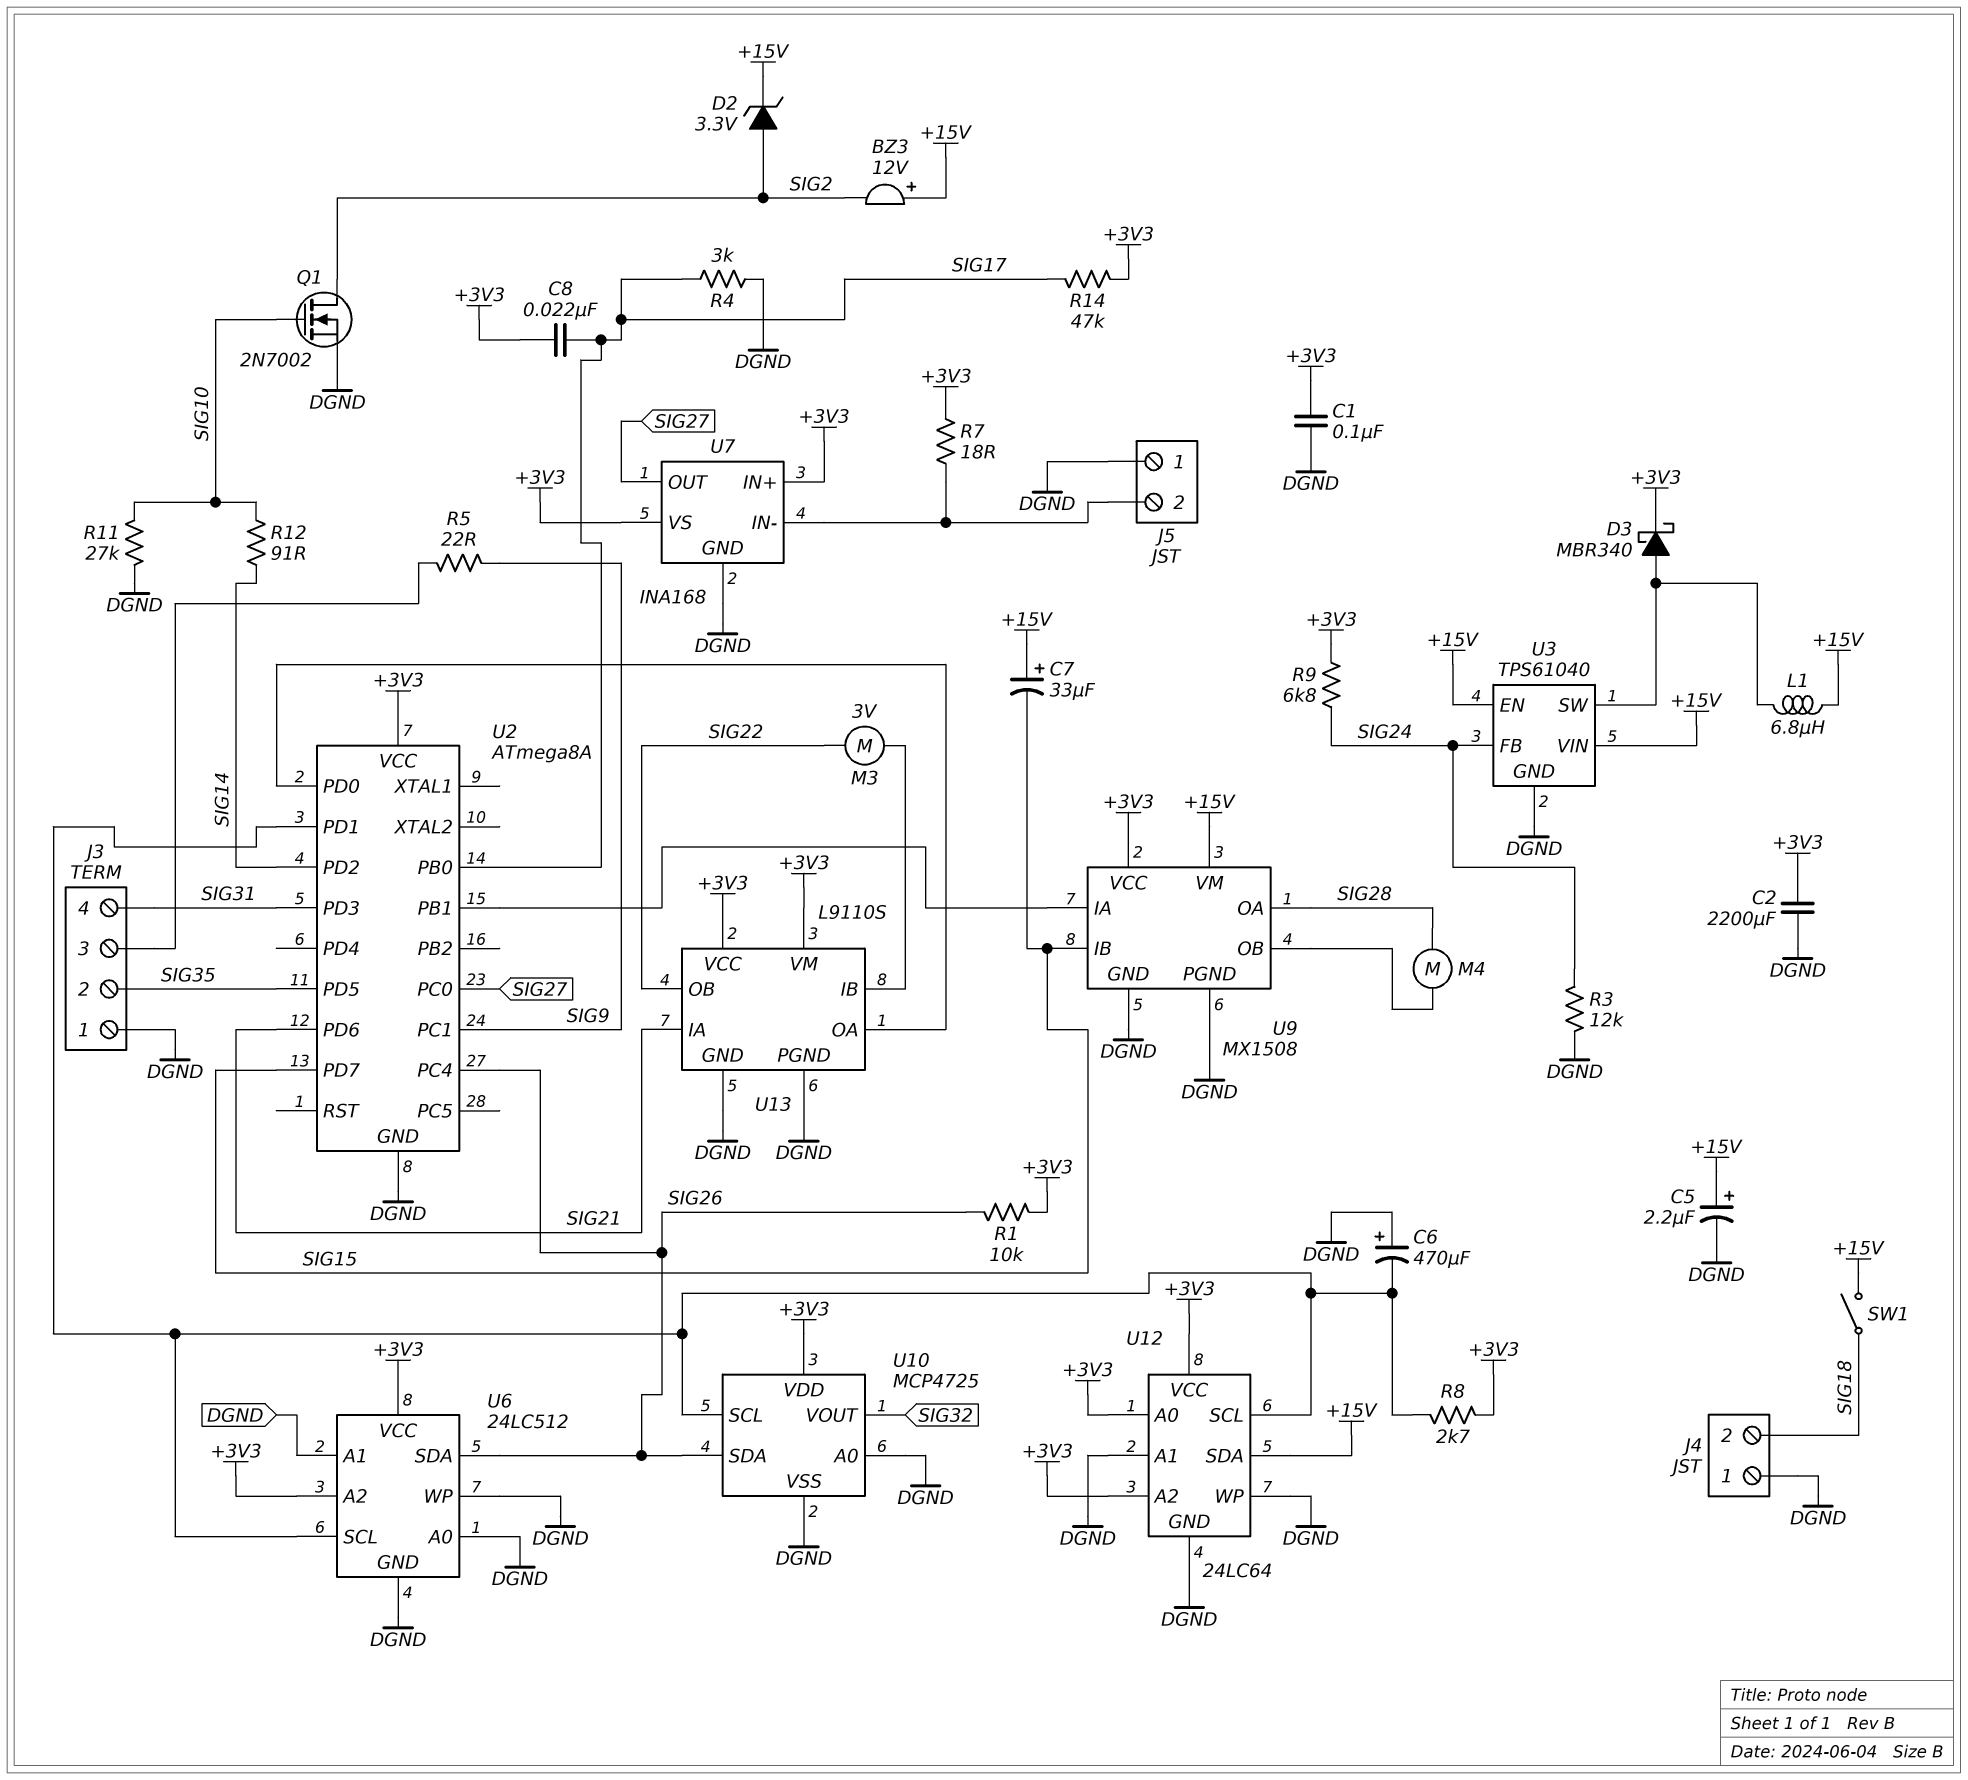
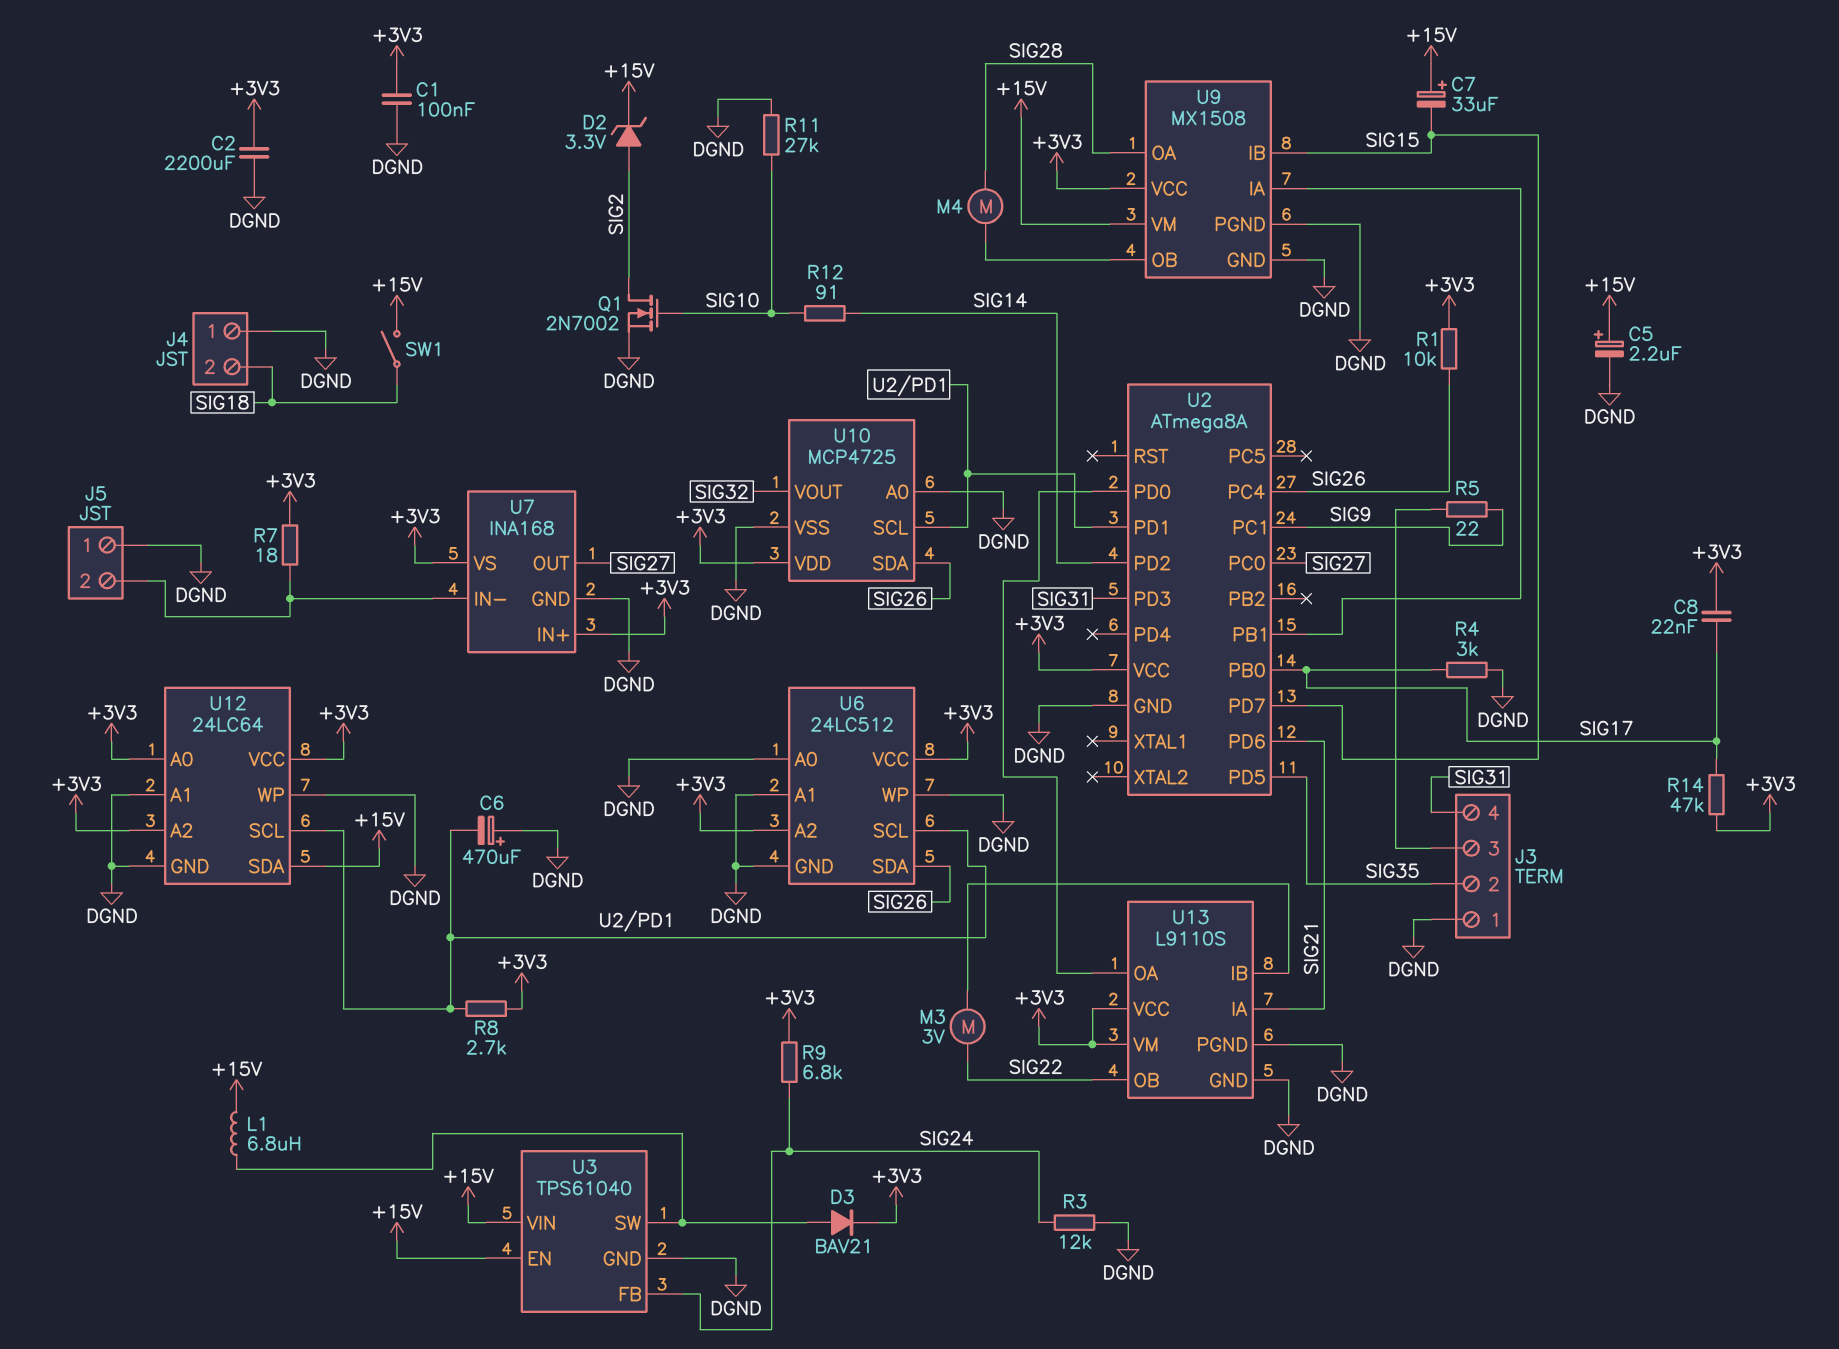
BZ3: buzzer 12V (plus +15V, minus SIG2) -> none
D3: schottky MBR340 (A U3/SW, K +3V3) -> diode BAV21 (A U3/SW, K +3V3)

